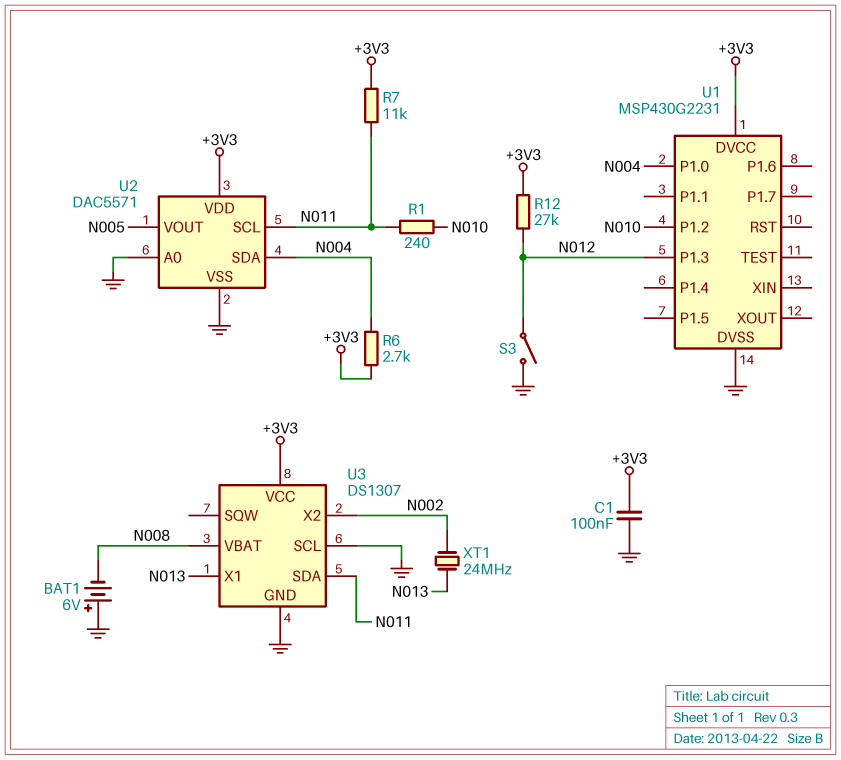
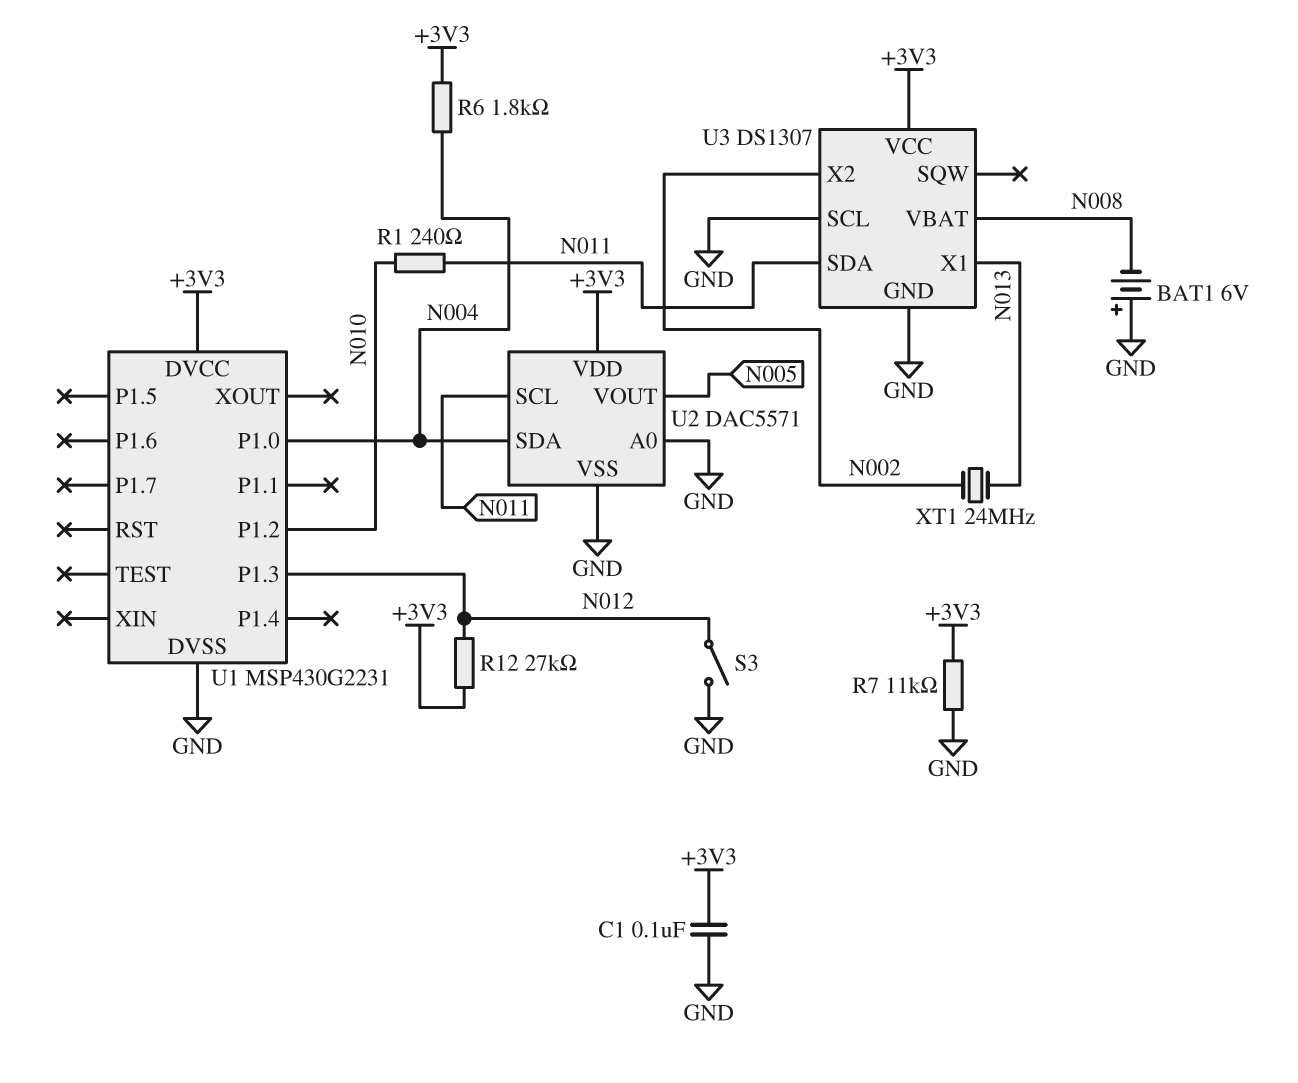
R6: 2.7k (+3V3, N004) -> 1.8k (+3V3, N004)
R7: 11k (+3V3, N011) -> 11k (+3V3, GND)

